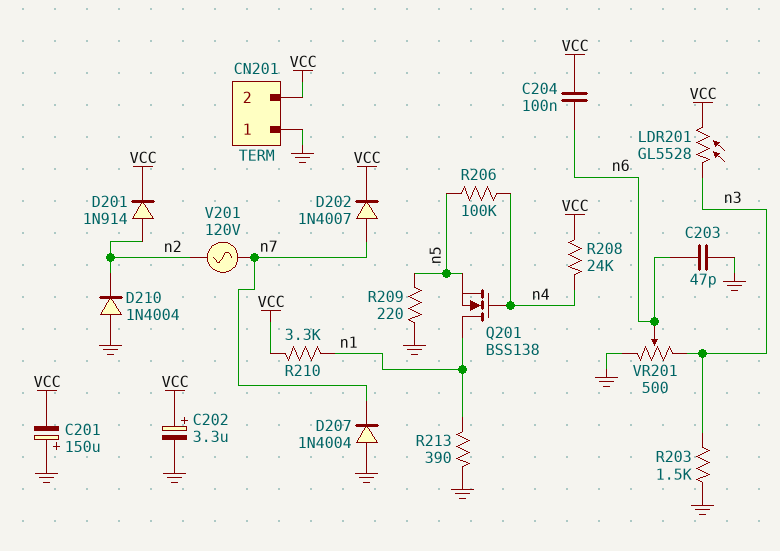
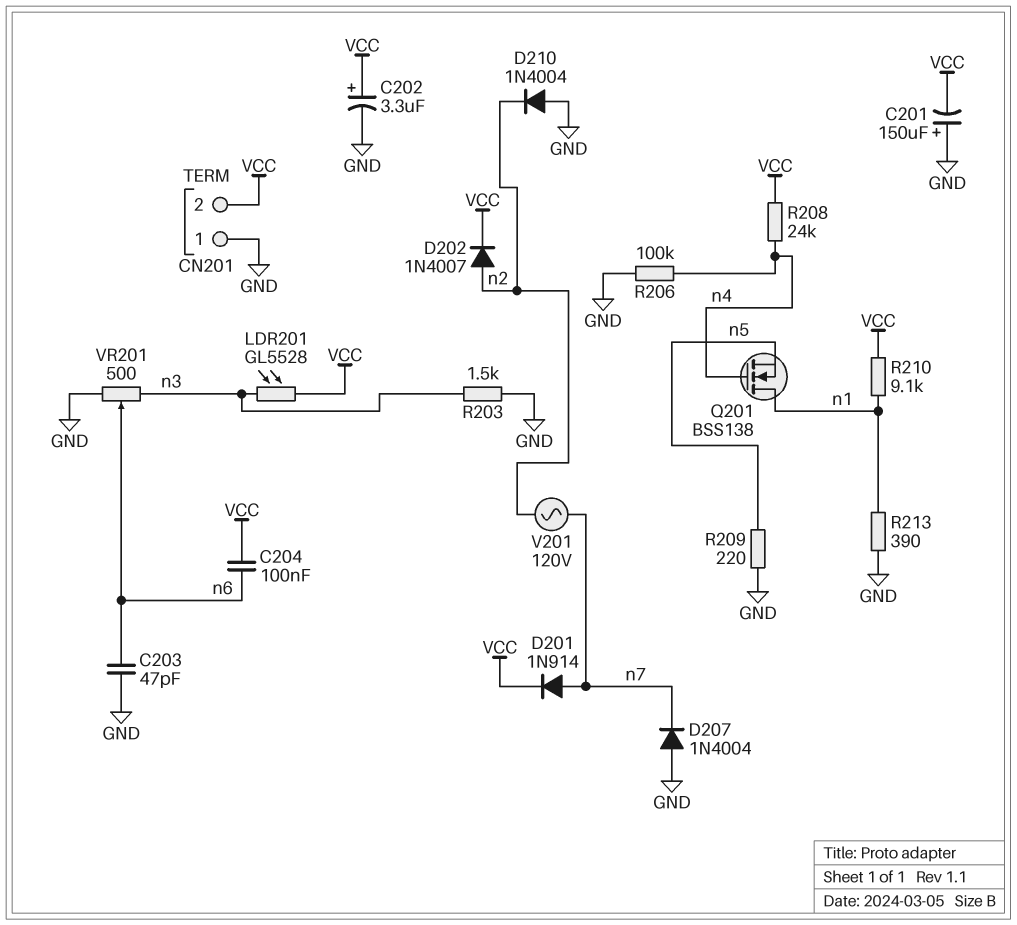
D201: diode 1N914 (A n2, K VCC) -> diode 1N914 (A n7, K VCC)
D202: diode 1N4007 (A n7, K VCC) -> diode 1N4007 (A n2, K VCC)
R206: 100k (n4, n5) -> 100k (GND, n4)
R210: 3.3k (VCC, n1) -> 9.1k (VCC, n1)

